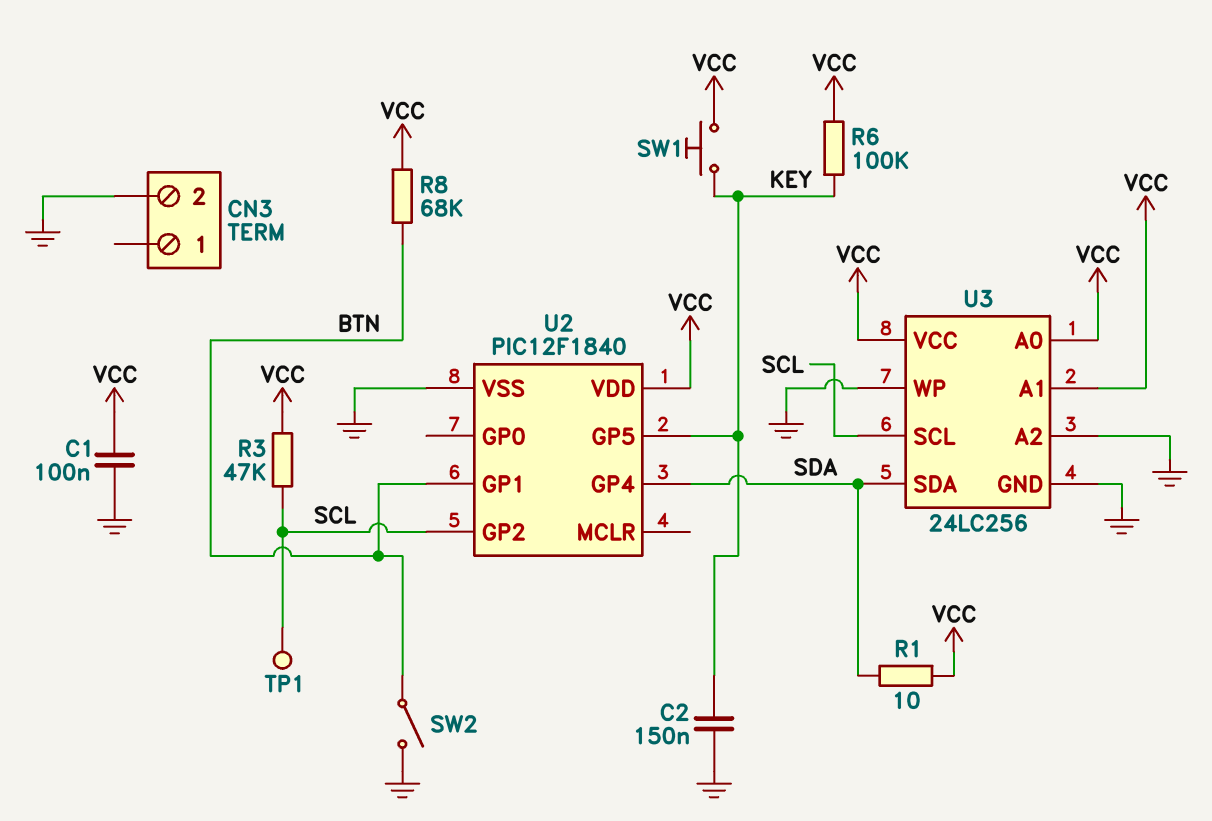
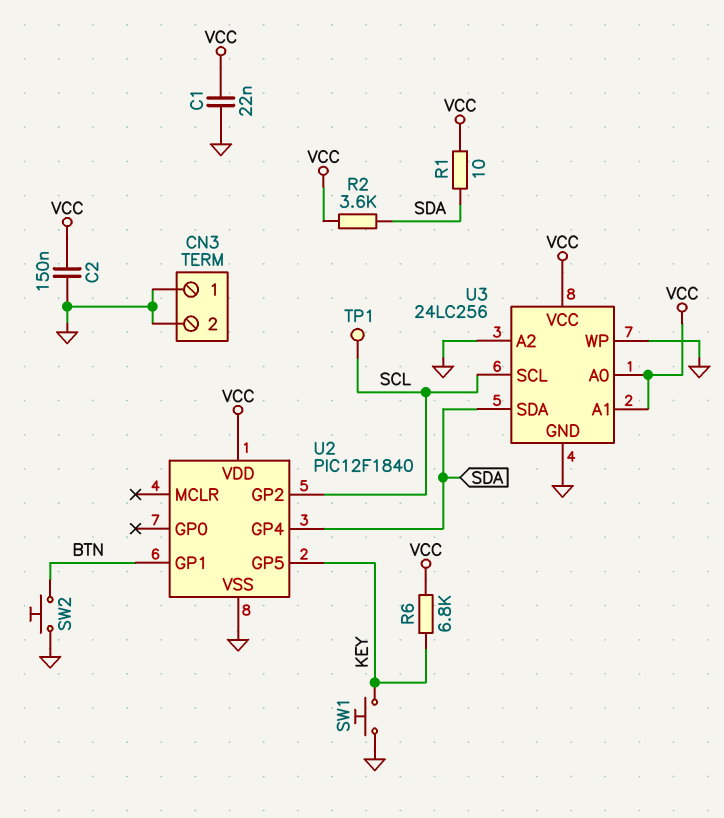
C1: 100nF (GND, VCC) -> 22nF (GND, VCC)
C2: 150nF (GND, KEY) -> 150nF (GND, VCC)
CN3 pin 1: none -> GND
R2: none -> 3.6k (SDA, VCC)
R3: 47k (SCL, VCC) -> none
R6: 100k (KEY, VCC) -> 6.8k (KEY, VCC)
R8: 68k (BTN, VCC) -> none
SW1: button (KEY, VCC) -> button (GND, KEY)
SW2: switch (BTN, GND) -> button (BTN, GND)

